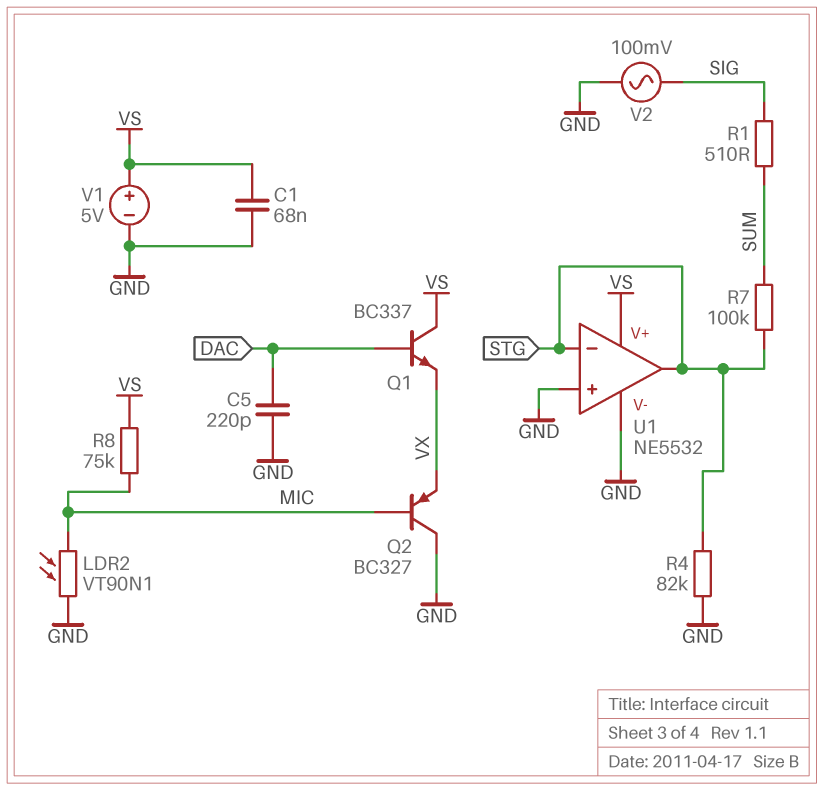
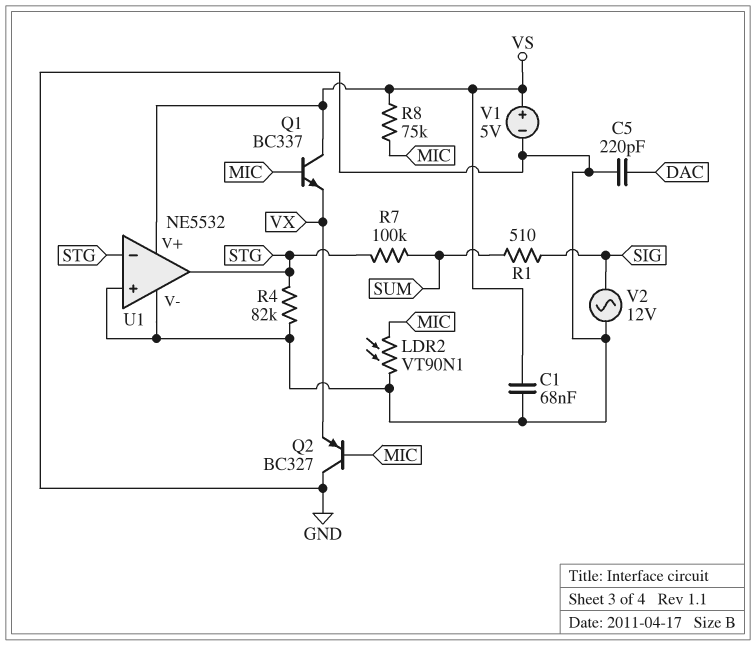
Q1: NPN BC337 (B DAC, C VS, E VX) -> NPN BC337 (B MIC, C VS, E VX)
V2: AC 100mV (GND, SIG) -> AC 12V (GND, SIG)

